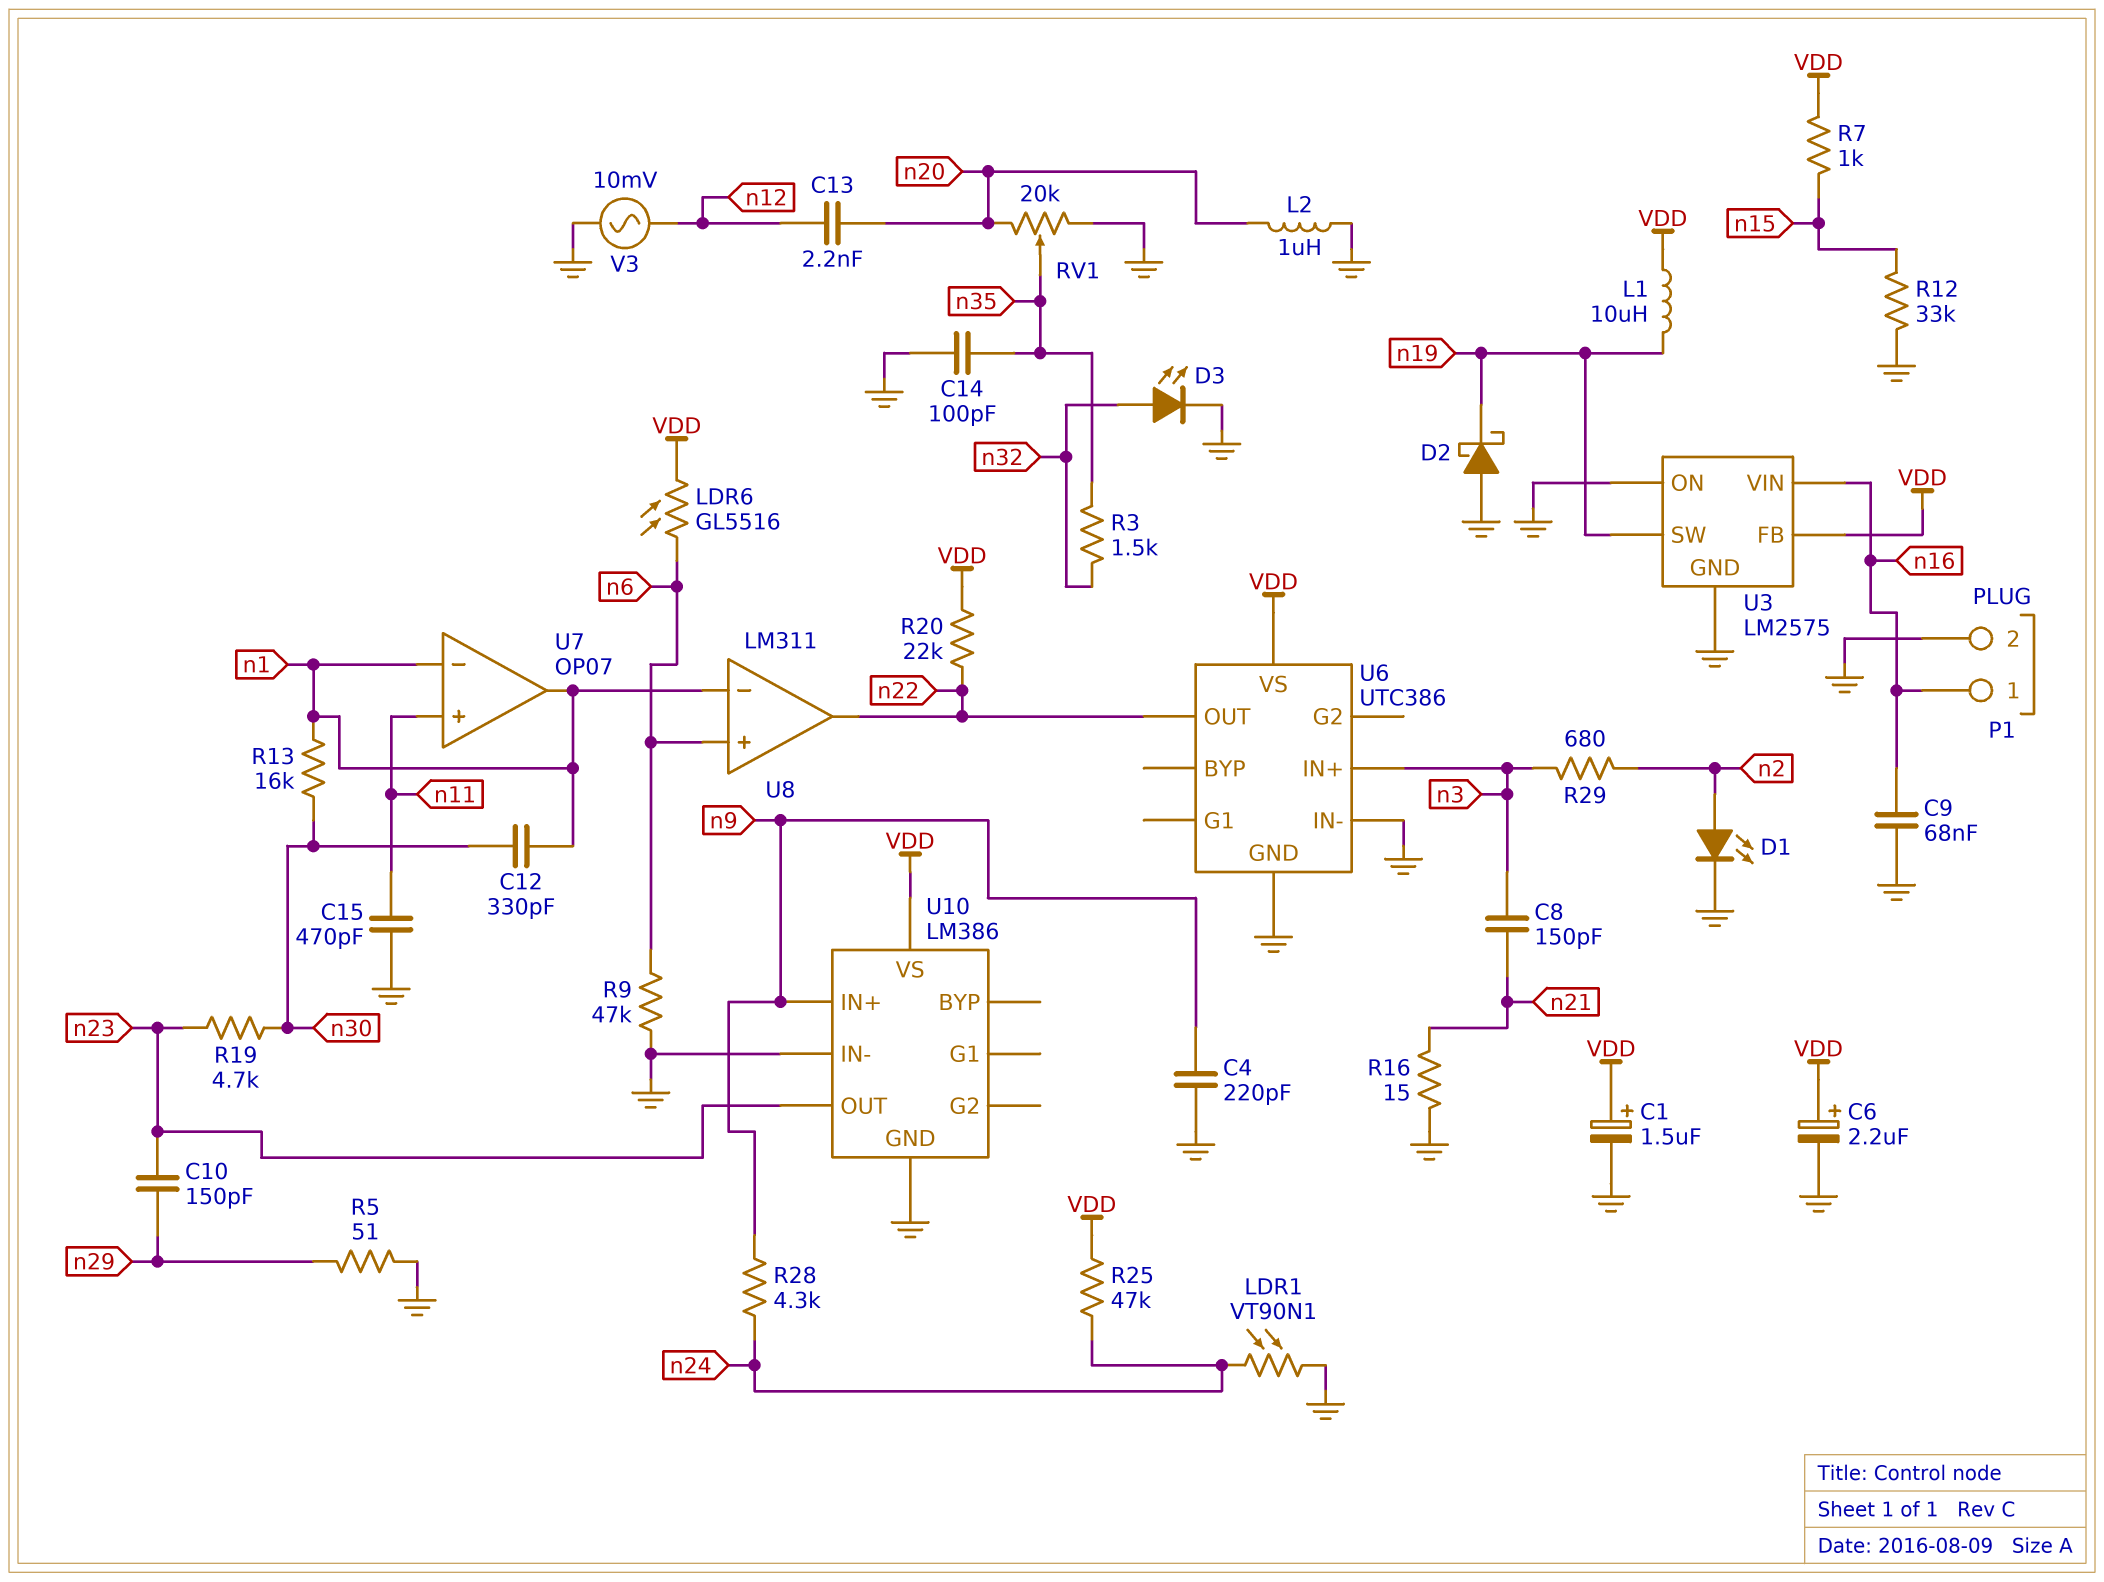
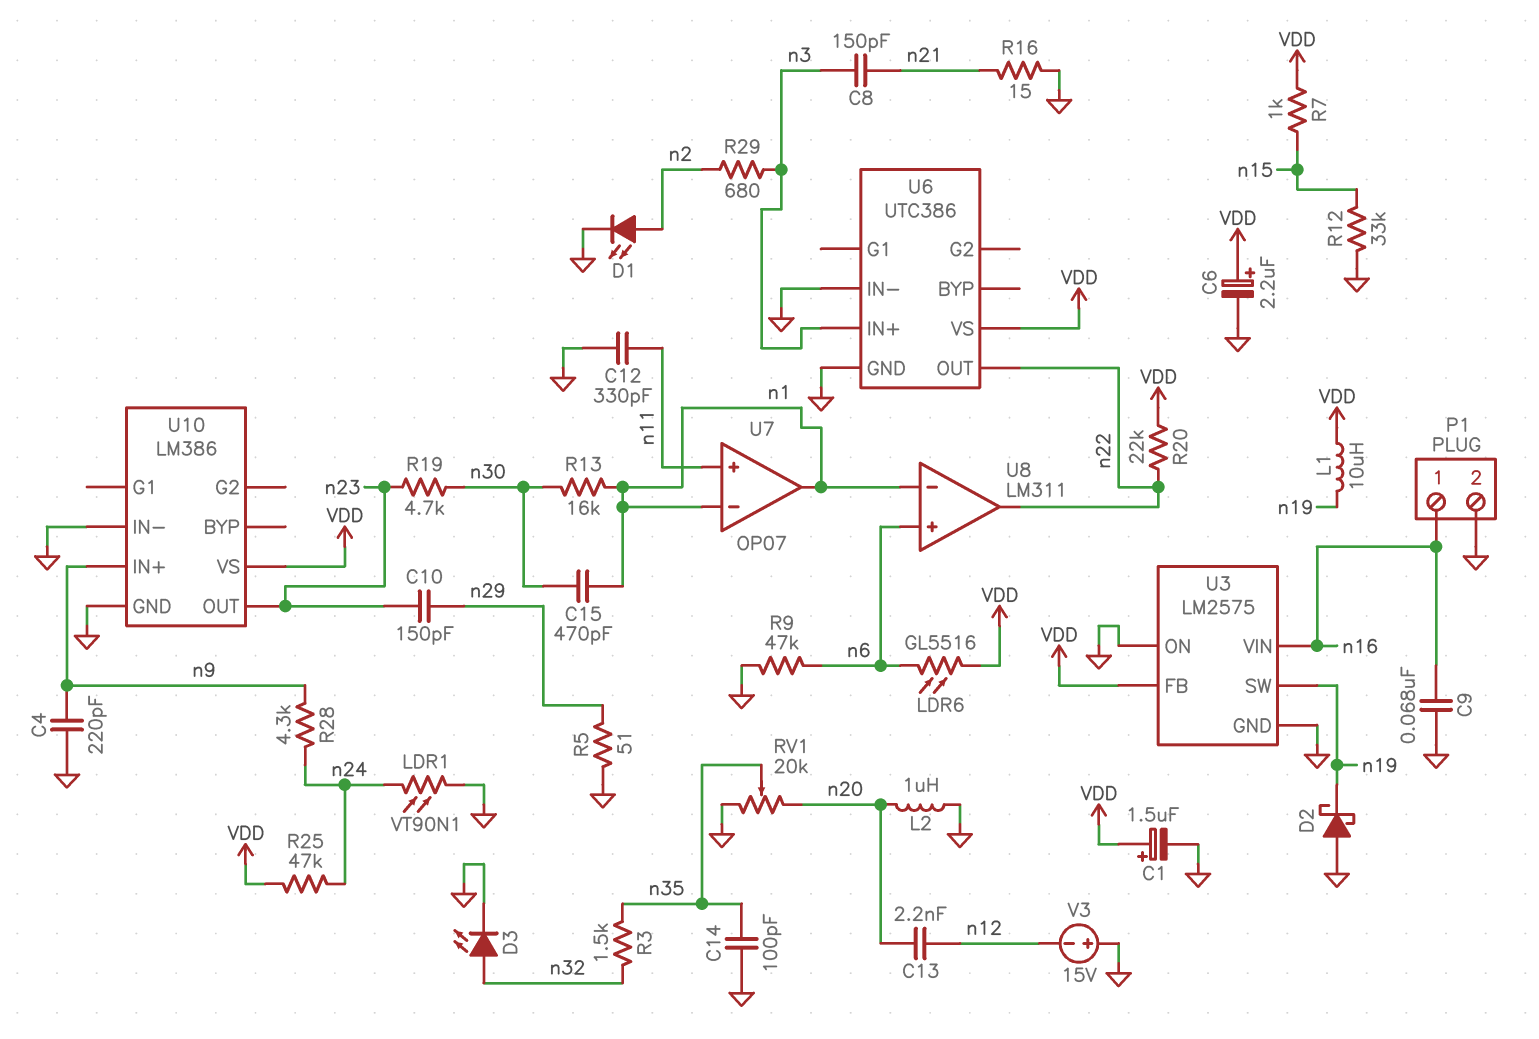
C12: 330pF (n1, n30) -> 330pF (GND, n11)
C15: 470pF (GND, n11) -> 470pF (n1, n30)
V3: AC 10mV (GND, n12) -> 15V (plus GND, minus n12)

